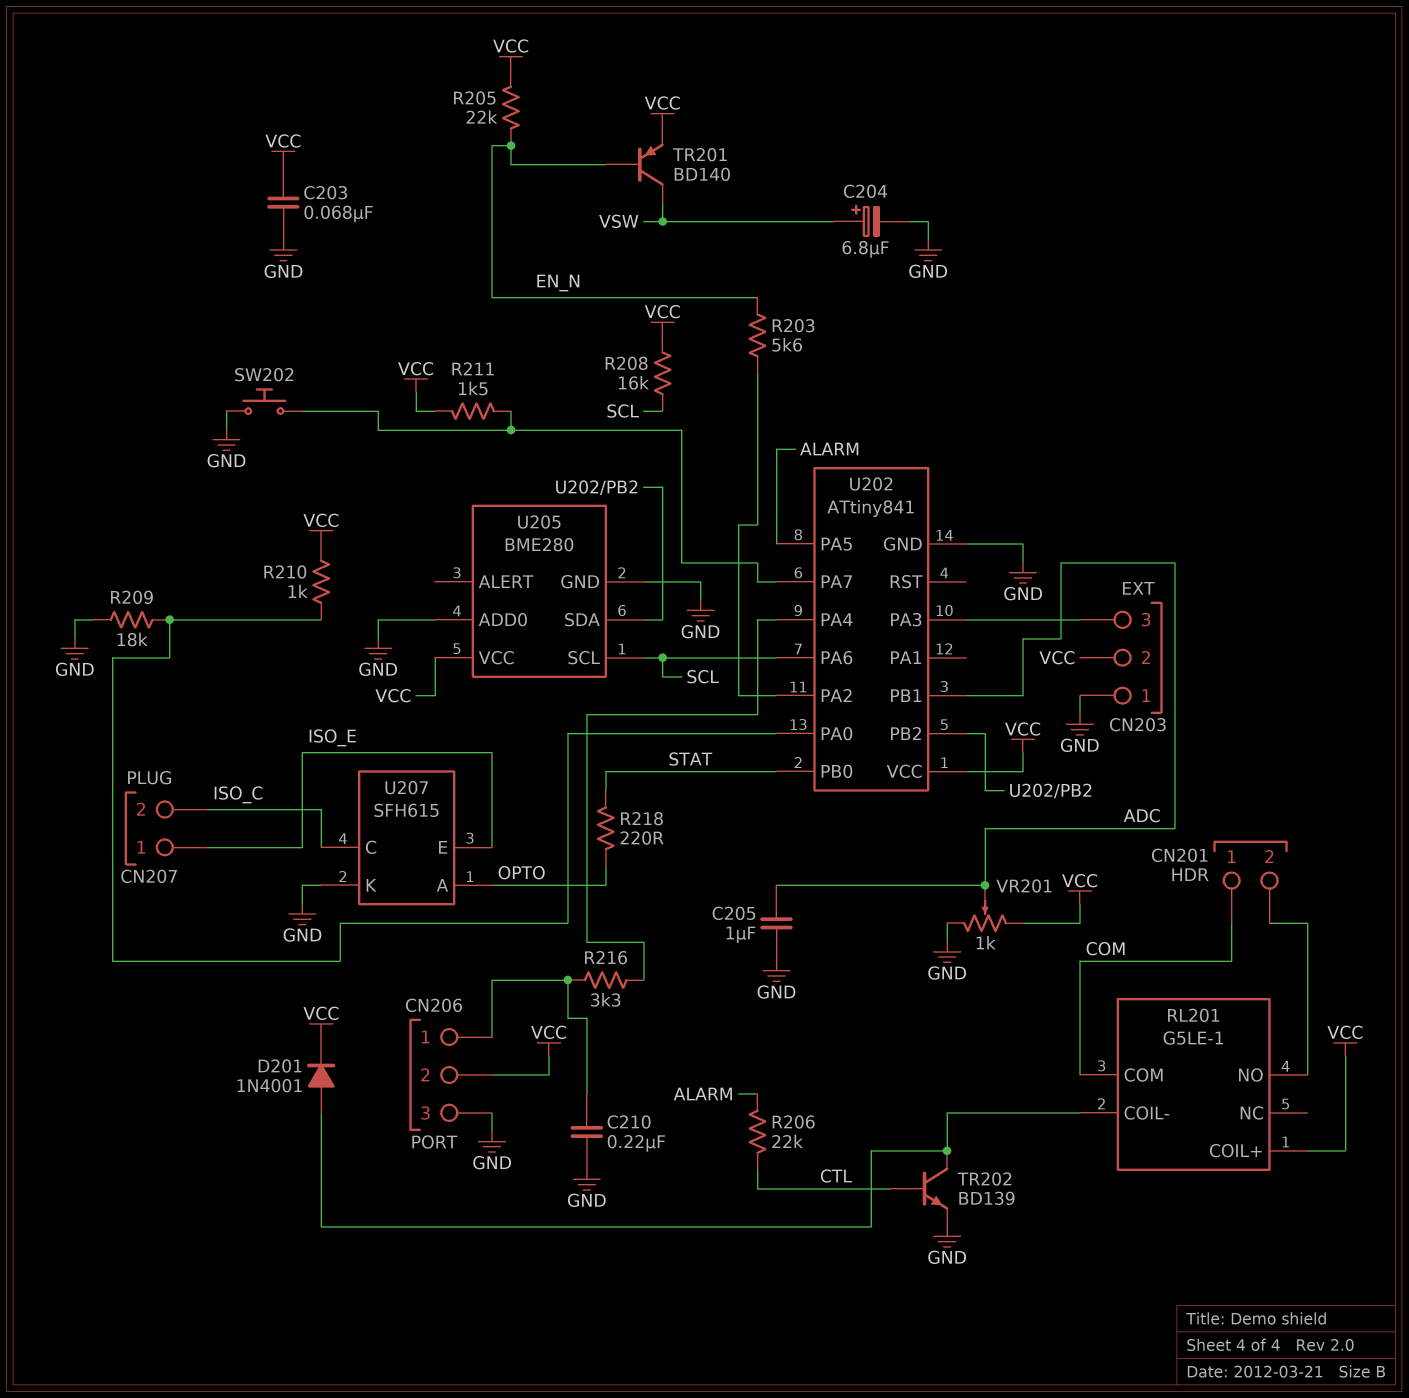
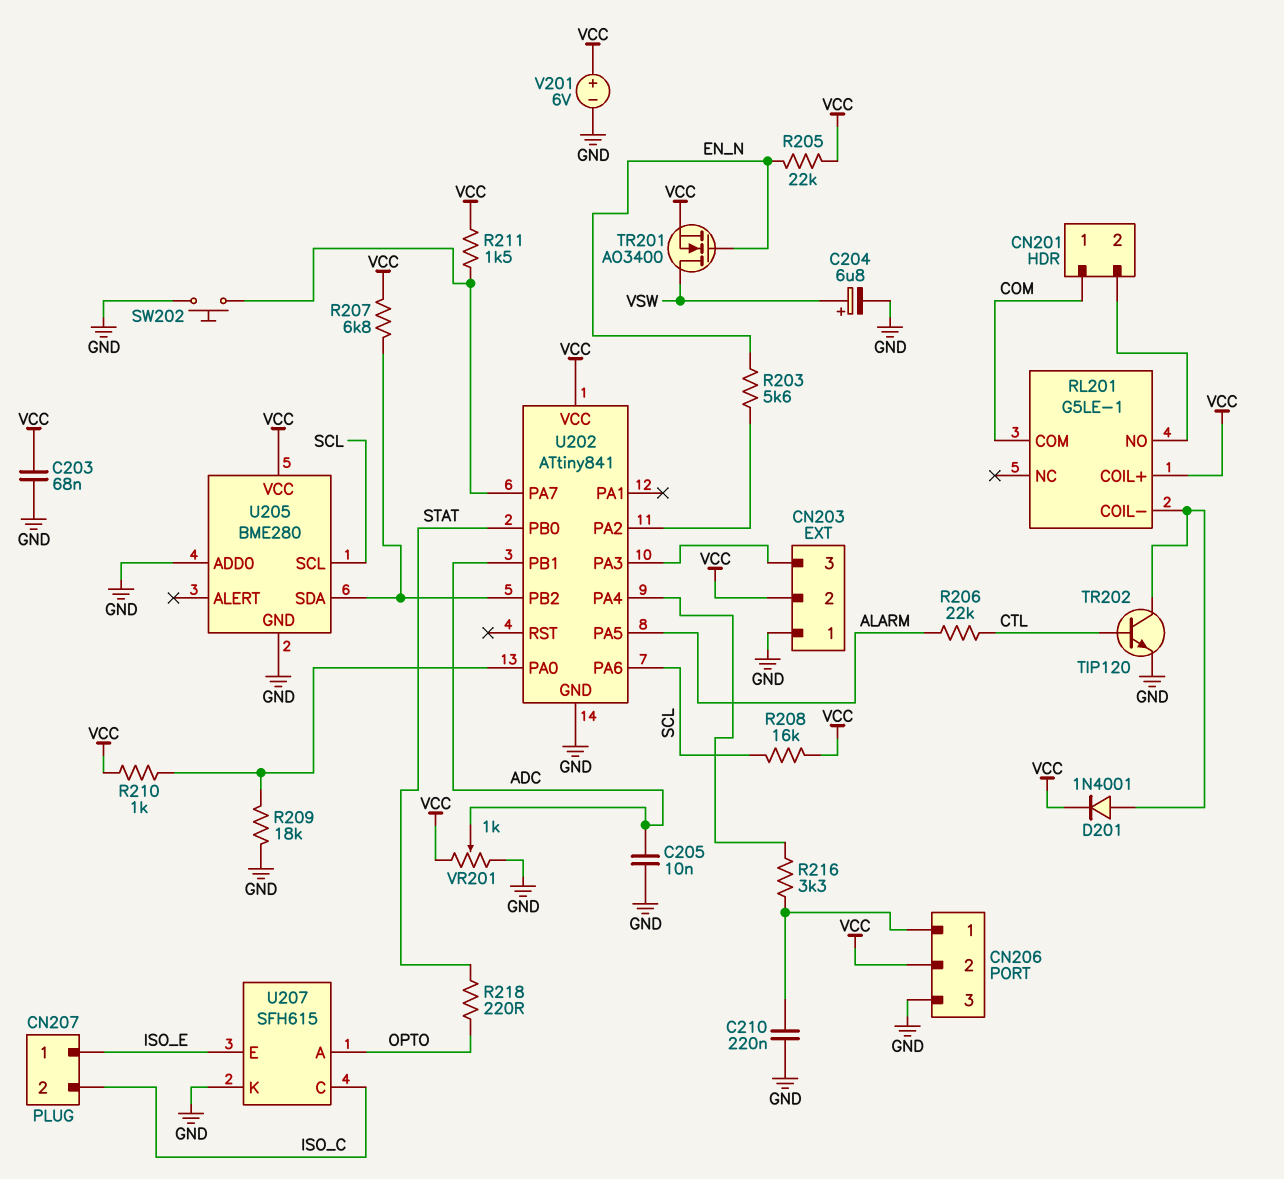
C205: 1uF (ADC, GND) -> 10nF (ADC, GND)
R207: none -> 6.8k (U202/PB2, VCC)
TR201: PNP BD140 (B EN_N, C VSW, E VCC) -> NMOS AO3400 (G EN_N, D VSW, S VCC)
TR202: NPN BD139 (B CTL, C RL201/COIL-, E GND) -> NPN TIP120 (B CTL, C RL201/COIL-, E GND)
V201: none -> 6V (plus VCC, minus GND)

